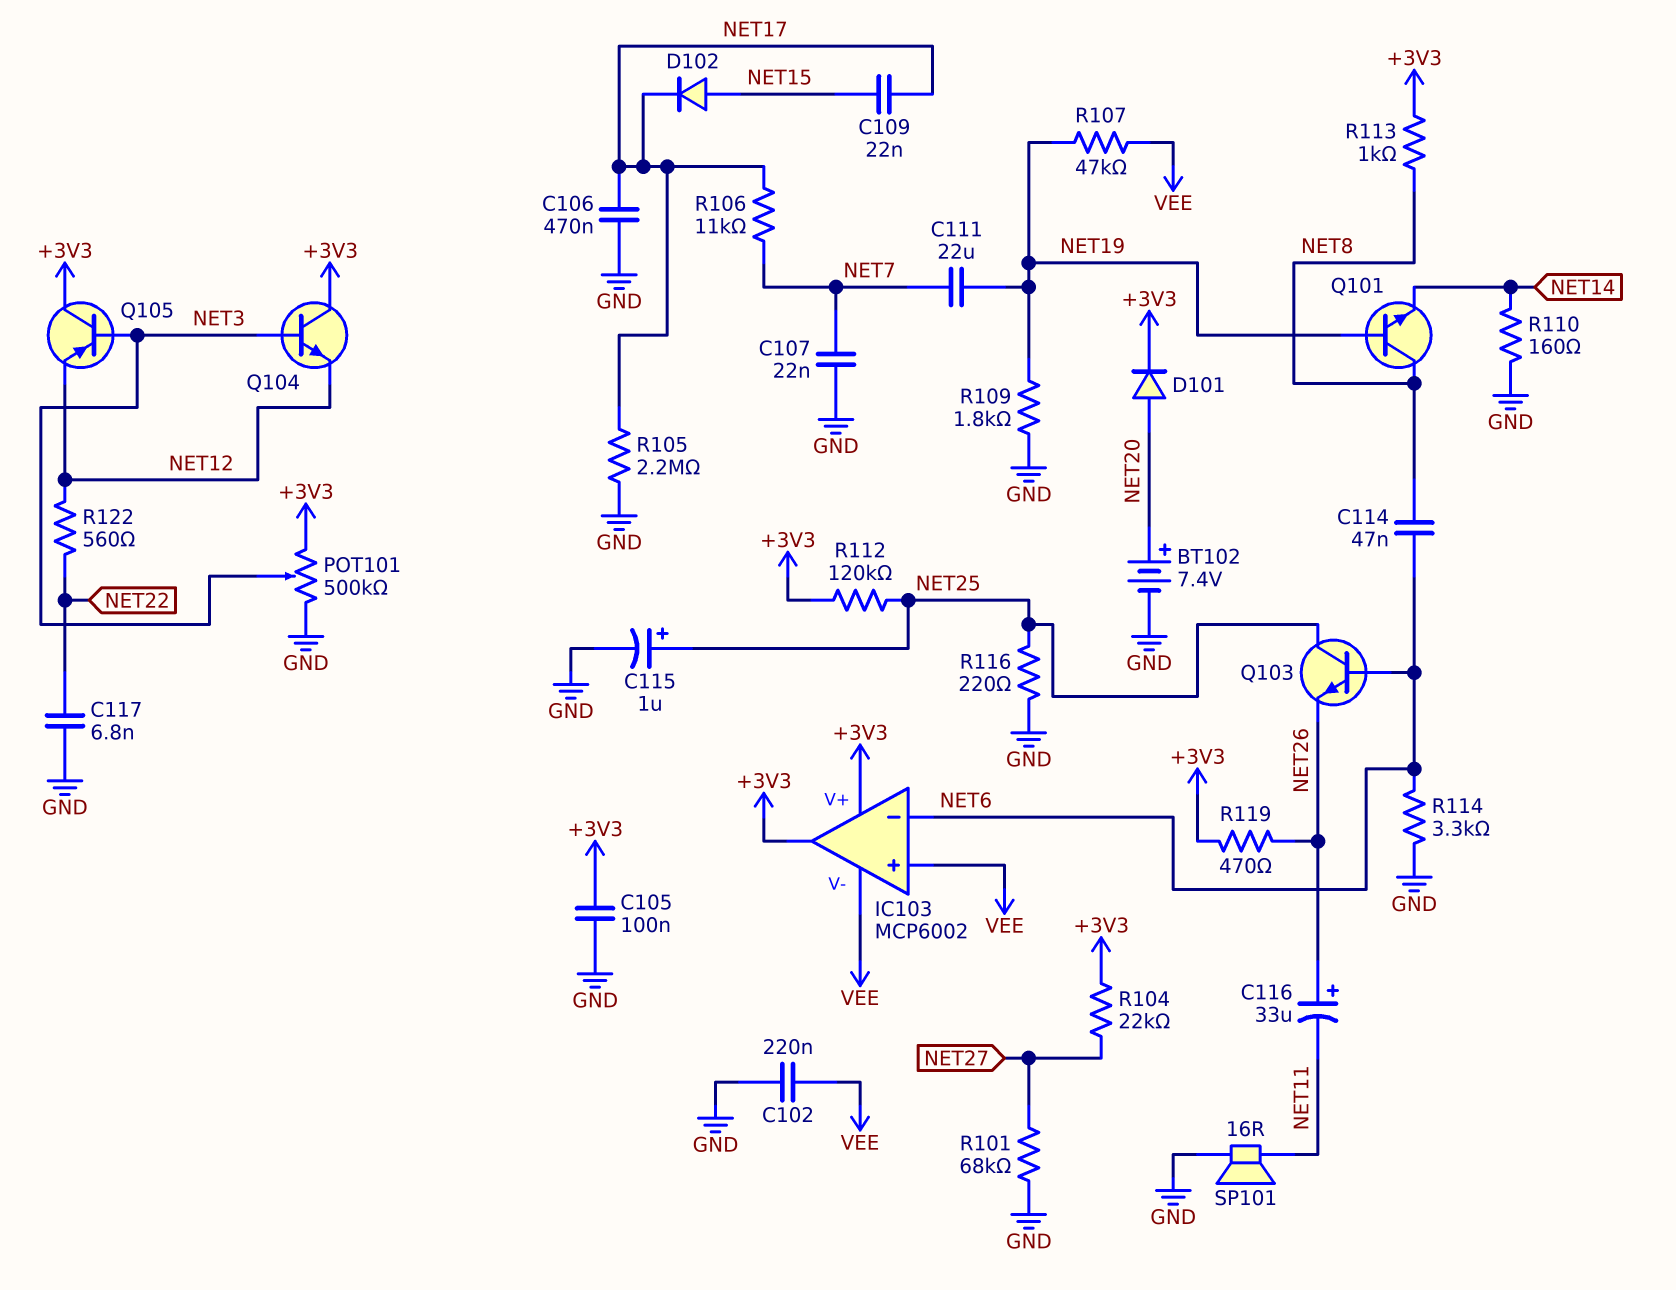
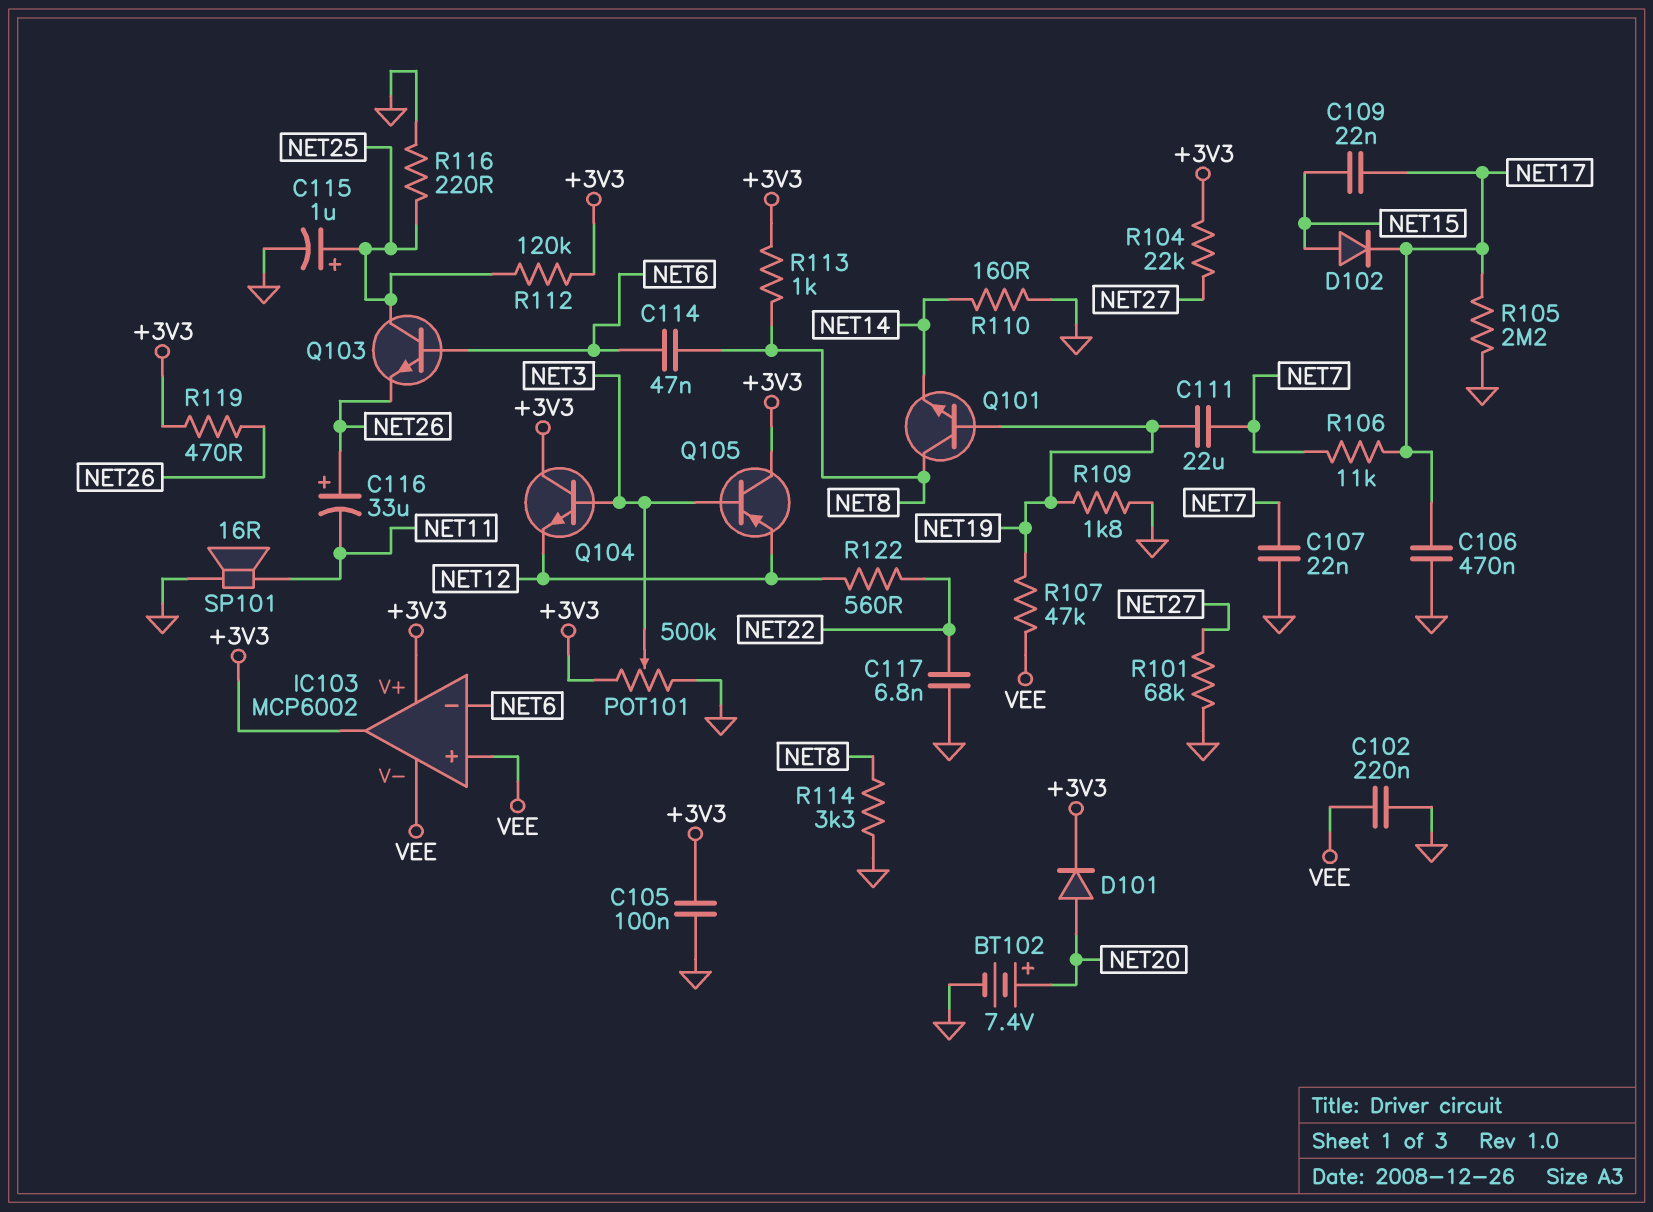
R114: 3.3k (GND, NET6) -> 3.3k (GND, NET8)

